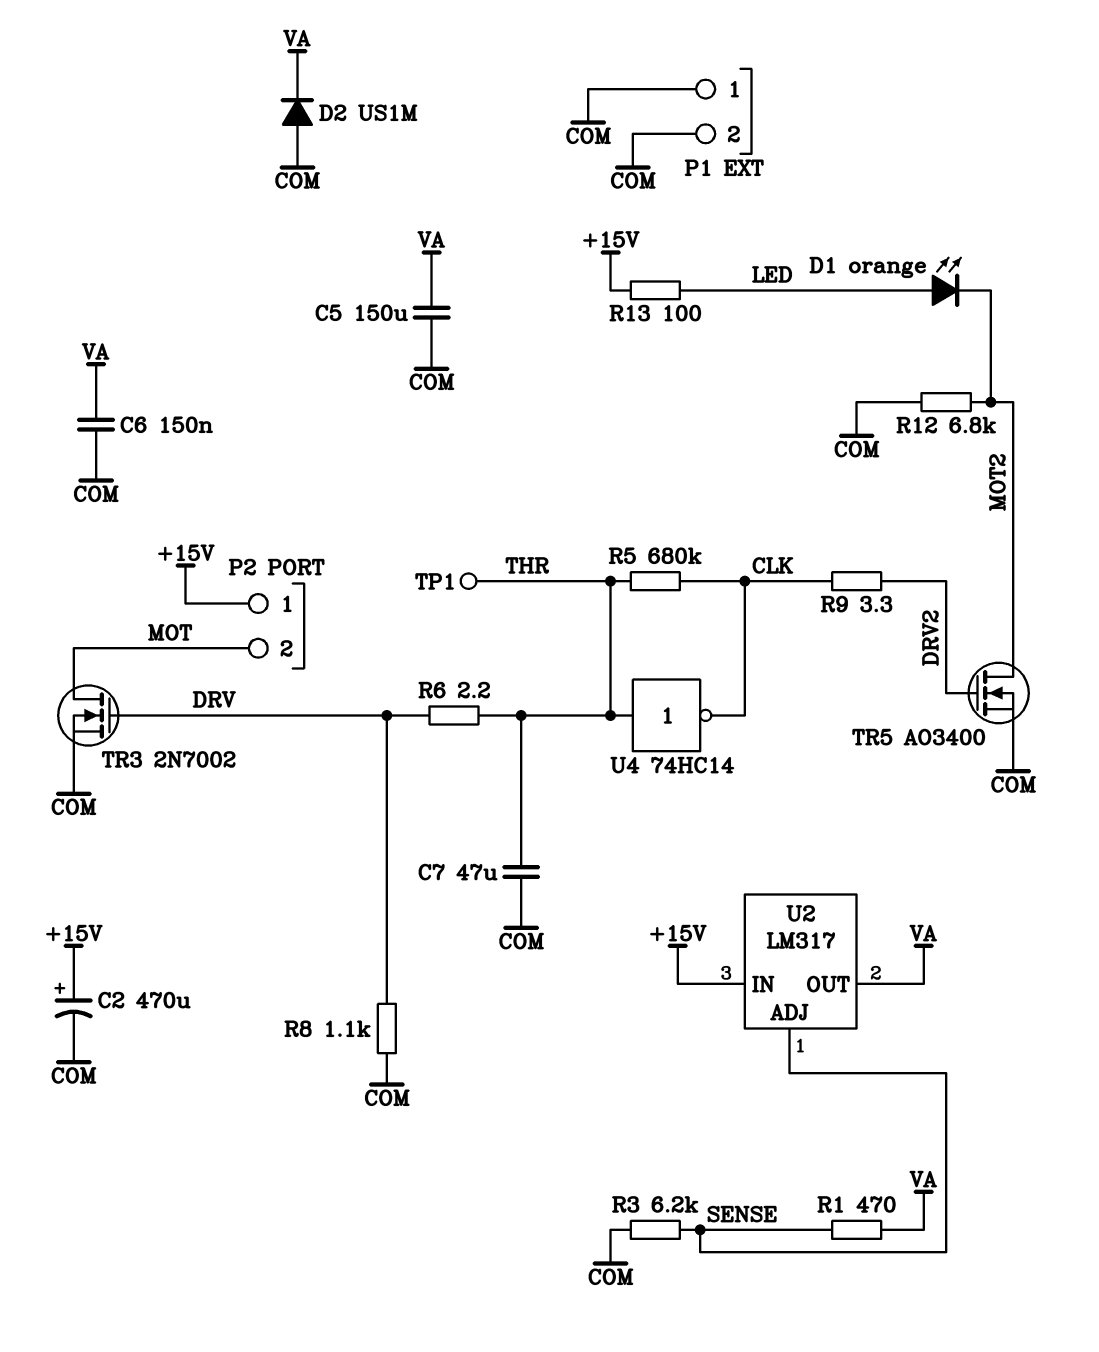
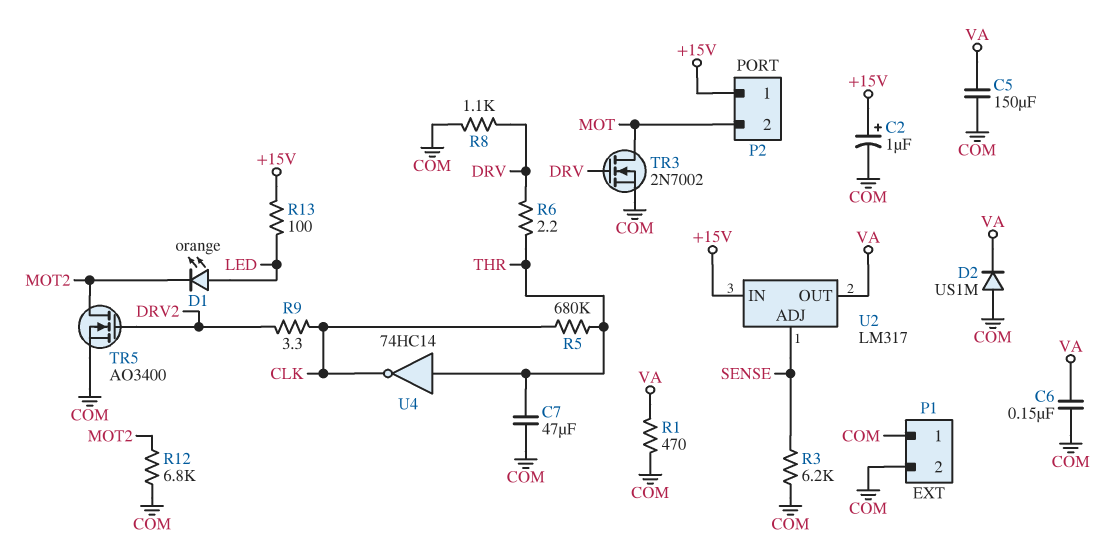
C2: 470uF (plus +15V, minus COM) -> 1uF (plus +15V, minus COM)
R1: 470 (SENSE, VA) -> 470 (COM, VA)
TP1: test point (THR) -> none

